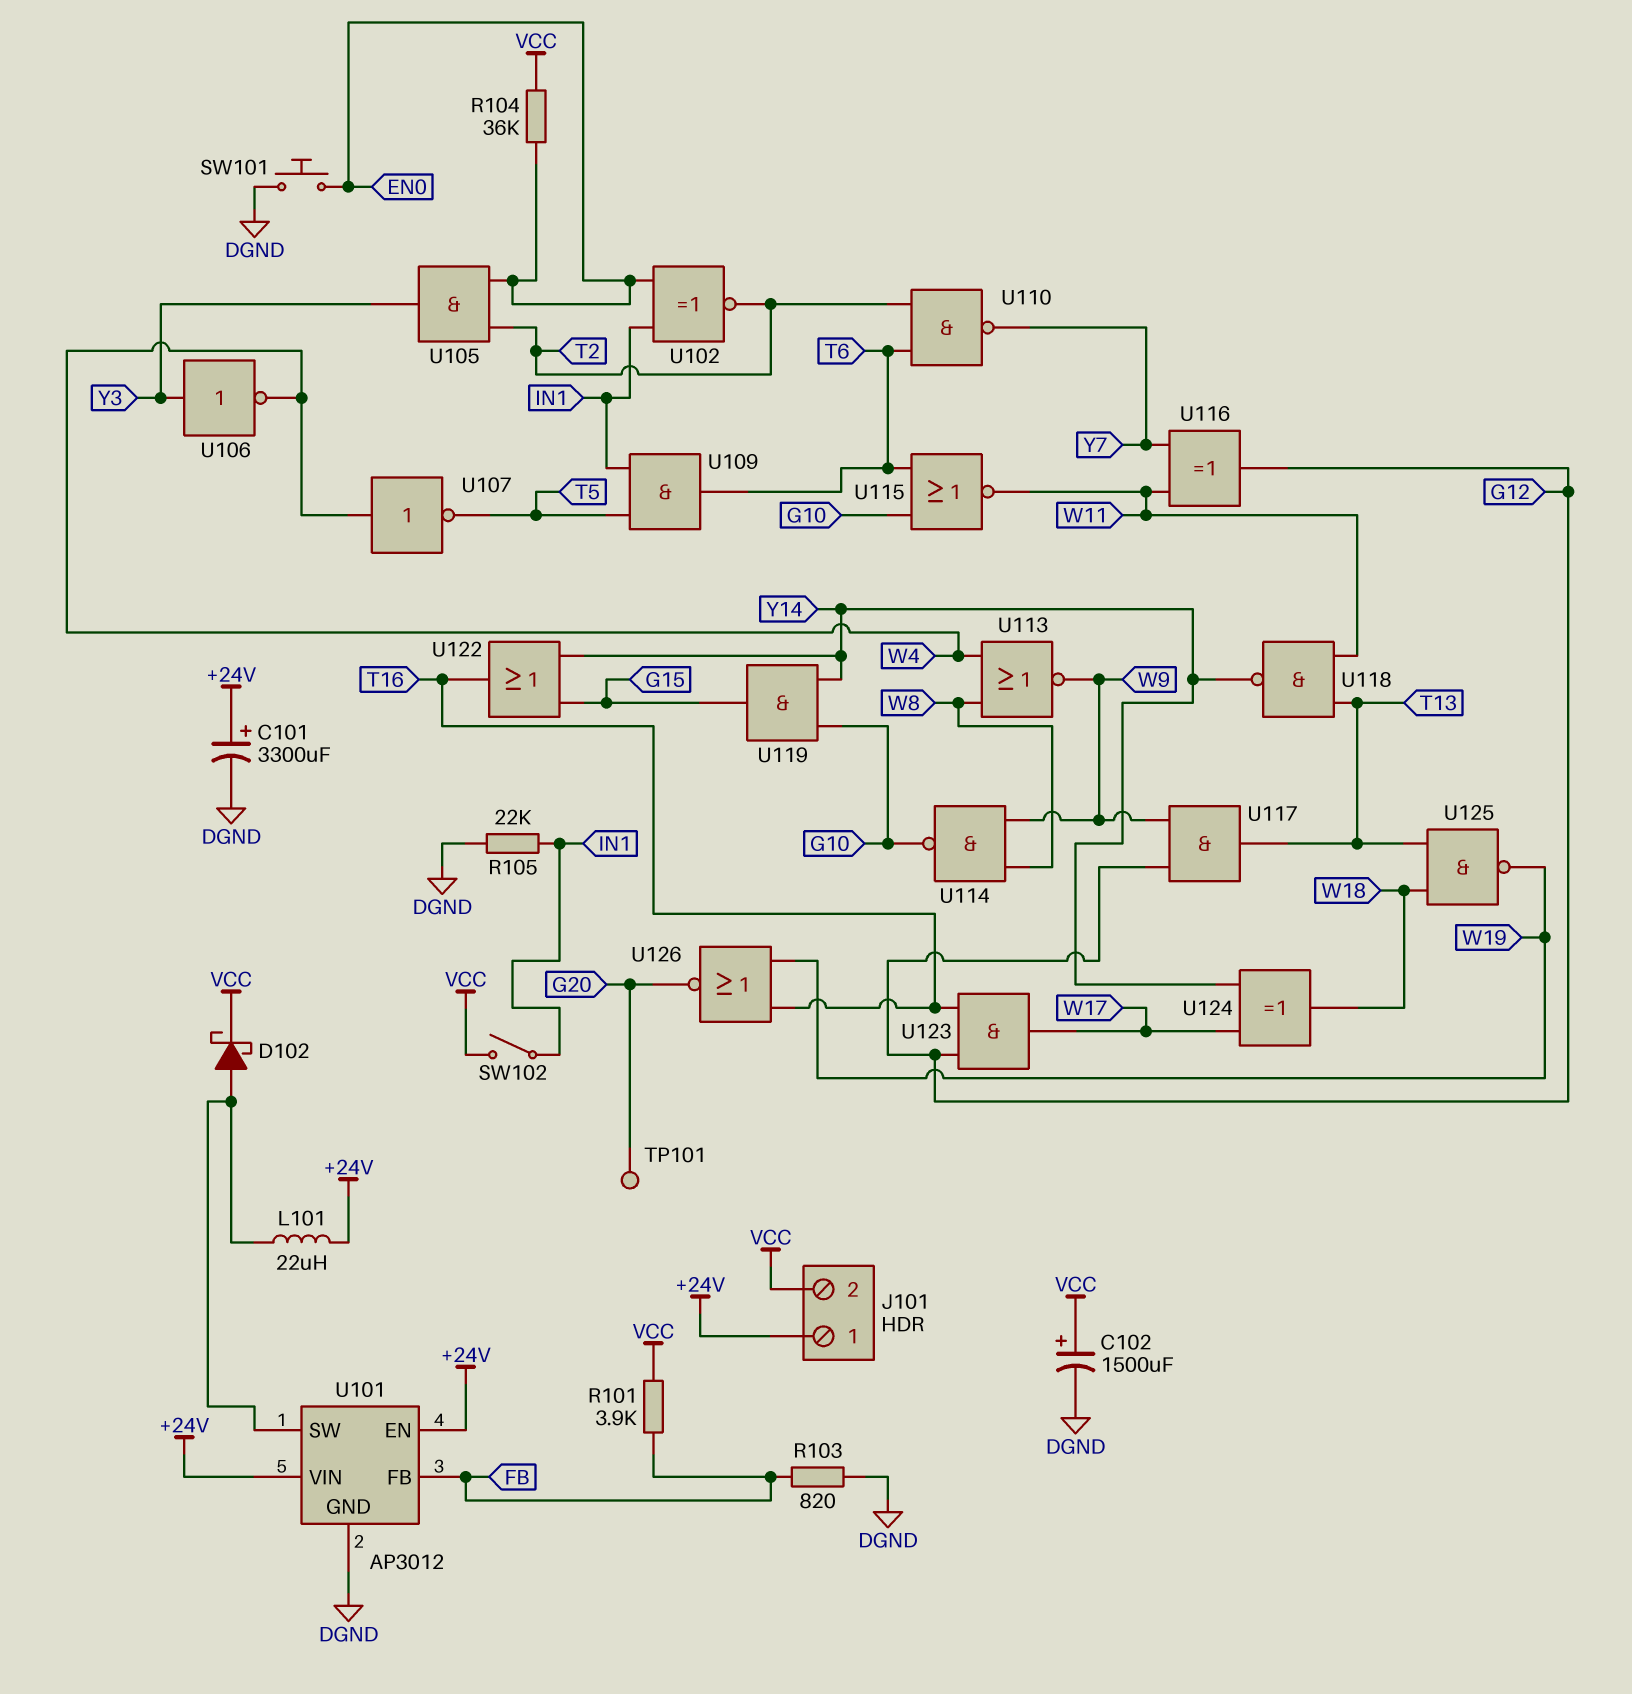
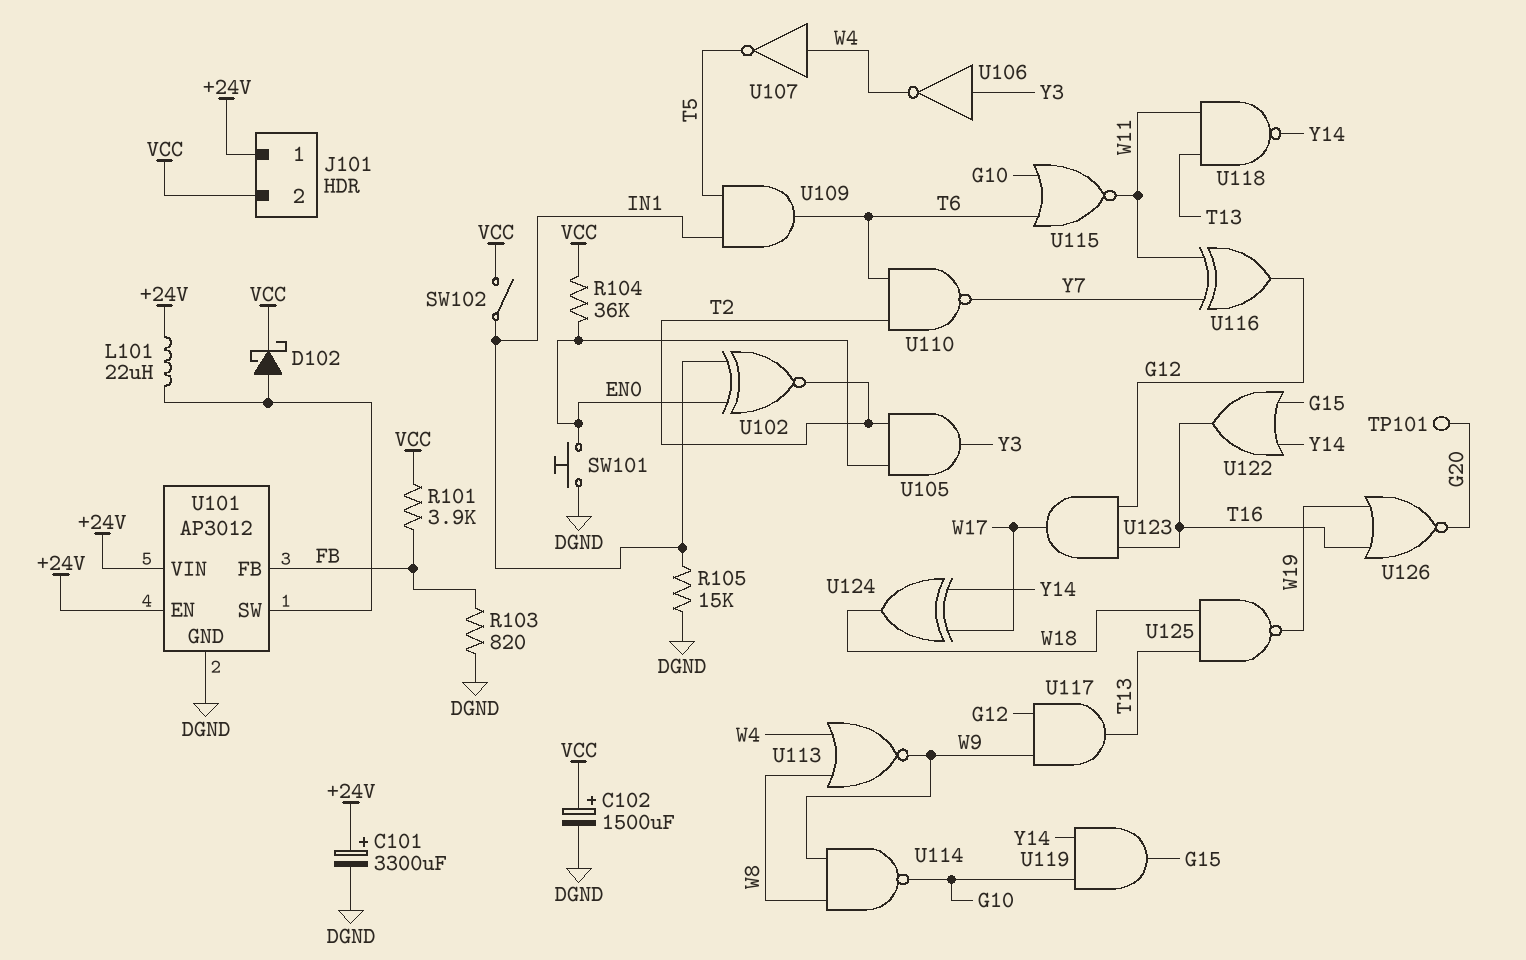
R105: 22k (DGND, IN1) -> 15k (DGND, IN1)

